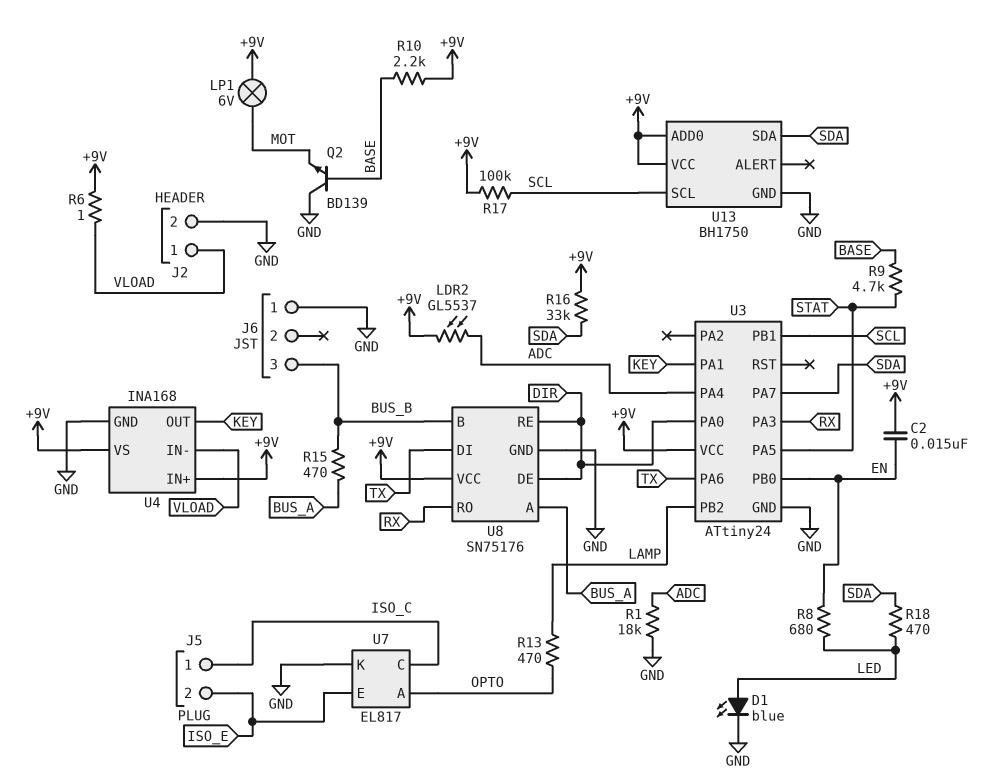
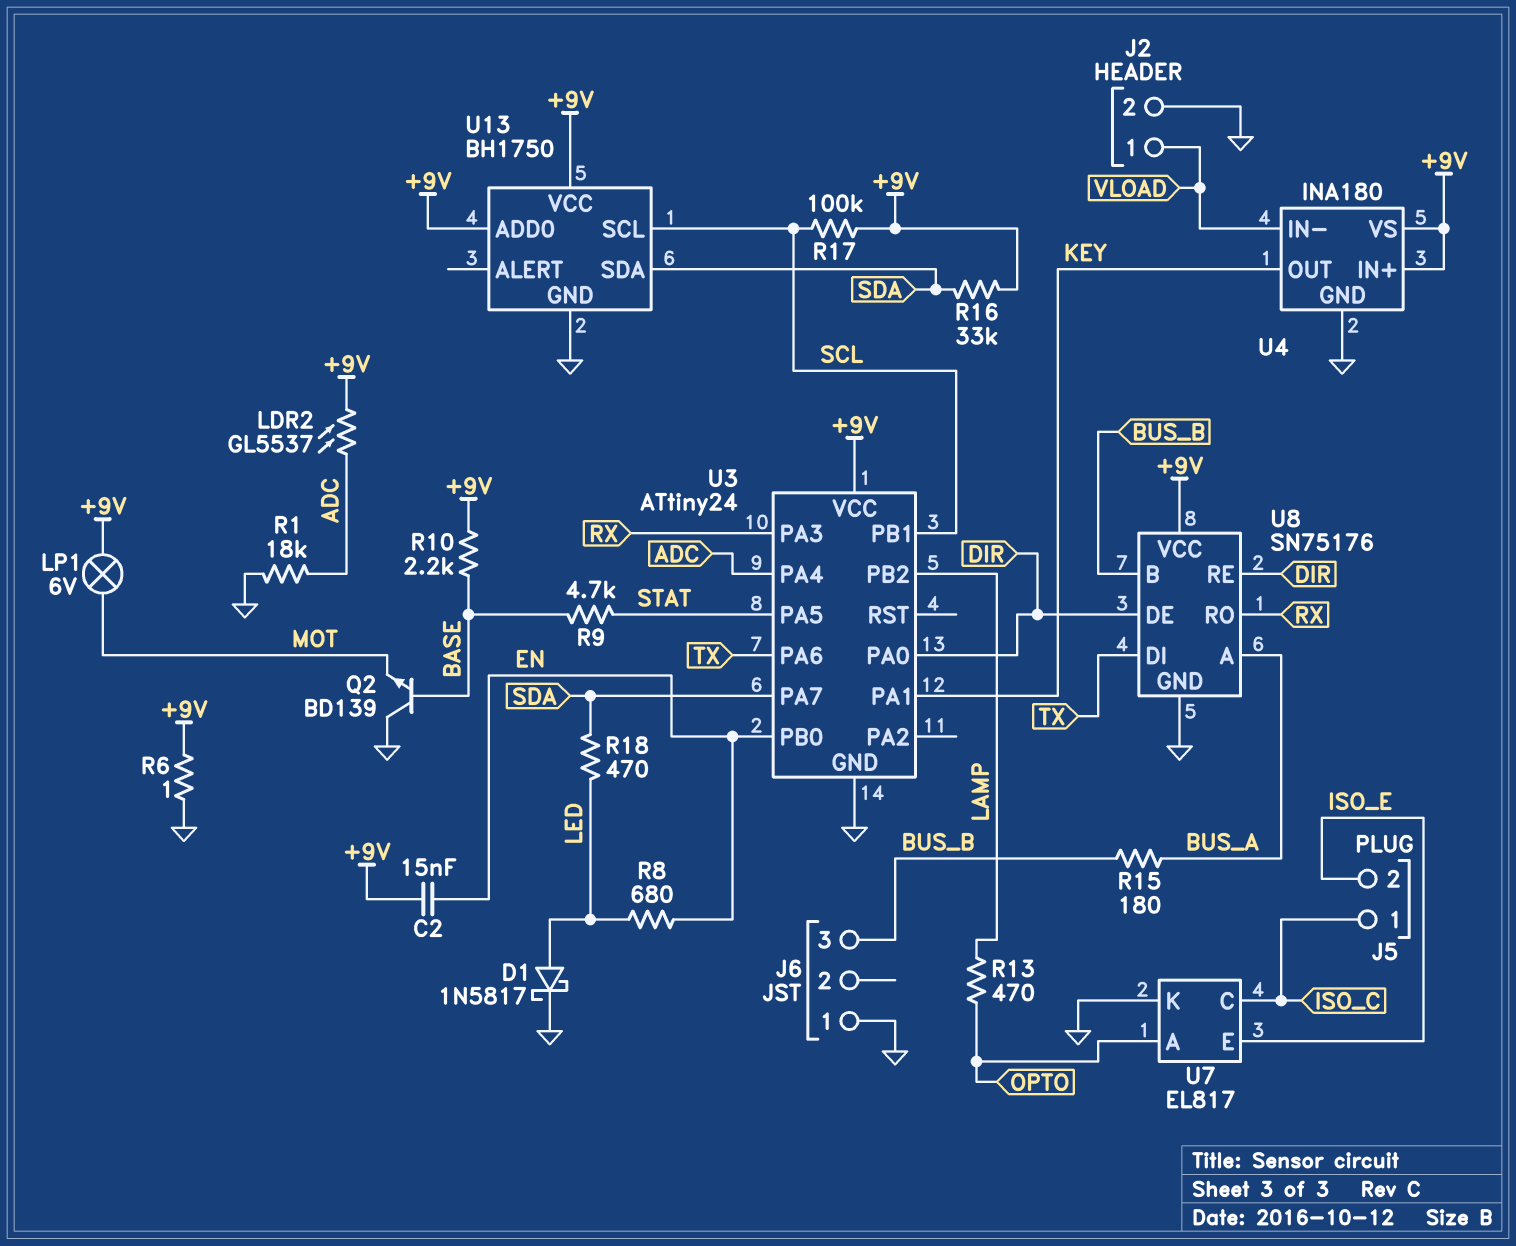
D1: LED blue (A LED, K GND) -> schottky 1N5817 (A LED, K GND)
R6: 1 (+9V, VLOAD) -> 1 (+9V, GND)
R15: 470 (BUS_A, BUS_B) -> 180 (BUS_A, BUS_B)
U4: INA168 -> INA180

